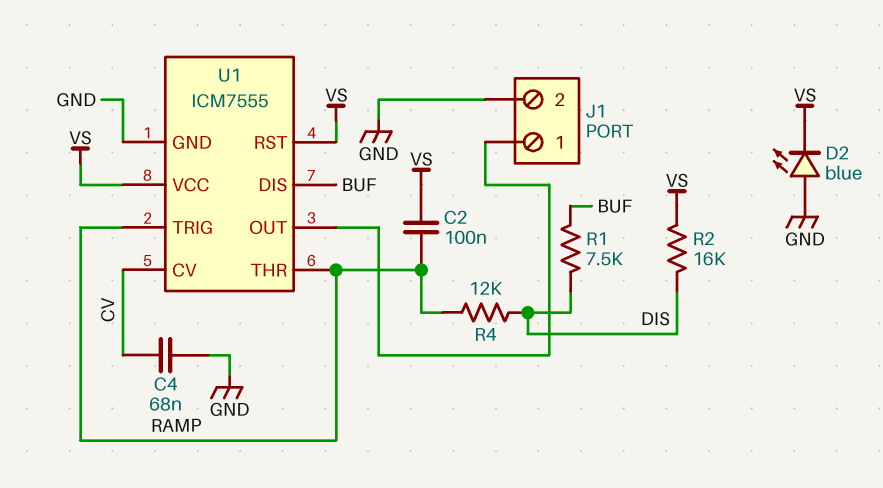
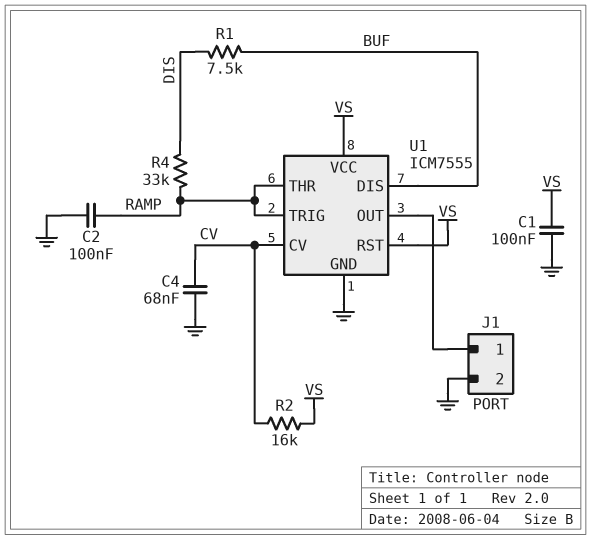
C1: none -> 100nF (GND, VS)
C2: 100nF (RAMP, VS) -> 100nF (GND, RAMP)
D2: LED blue (A GND, K VS) -> none
R2: 16k (DIS, VS) -> 16k (CV, VS)
R4: 12k (DIS, RAMP) -> 33k (DIS, RAMP)

